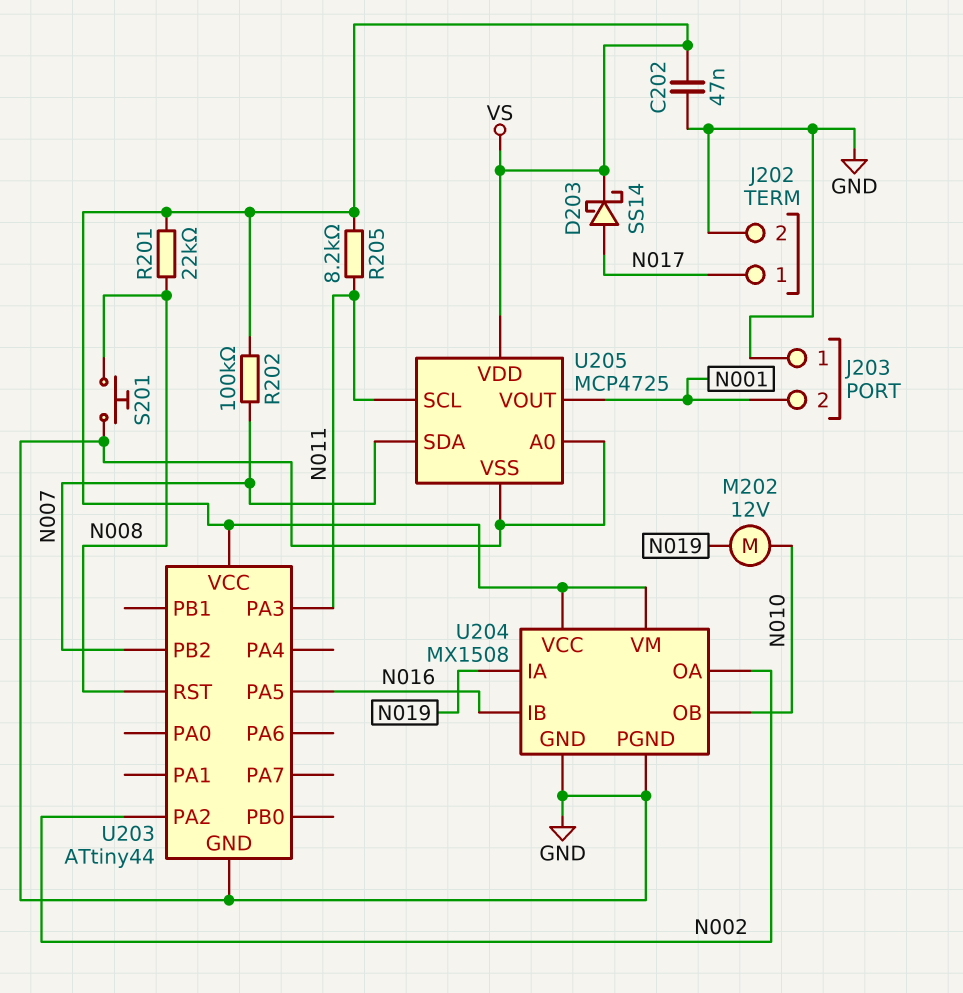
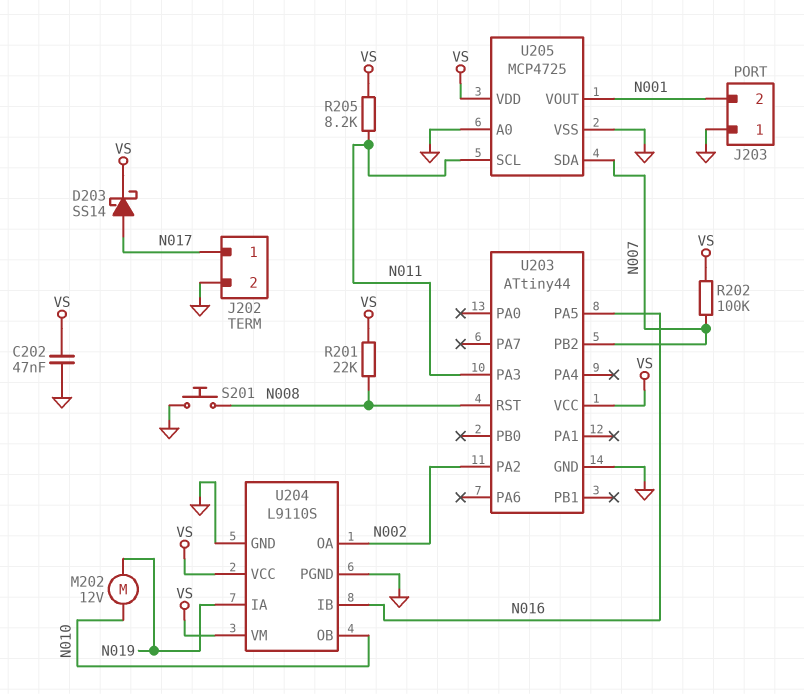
U204: MX1508 -> L9110S

